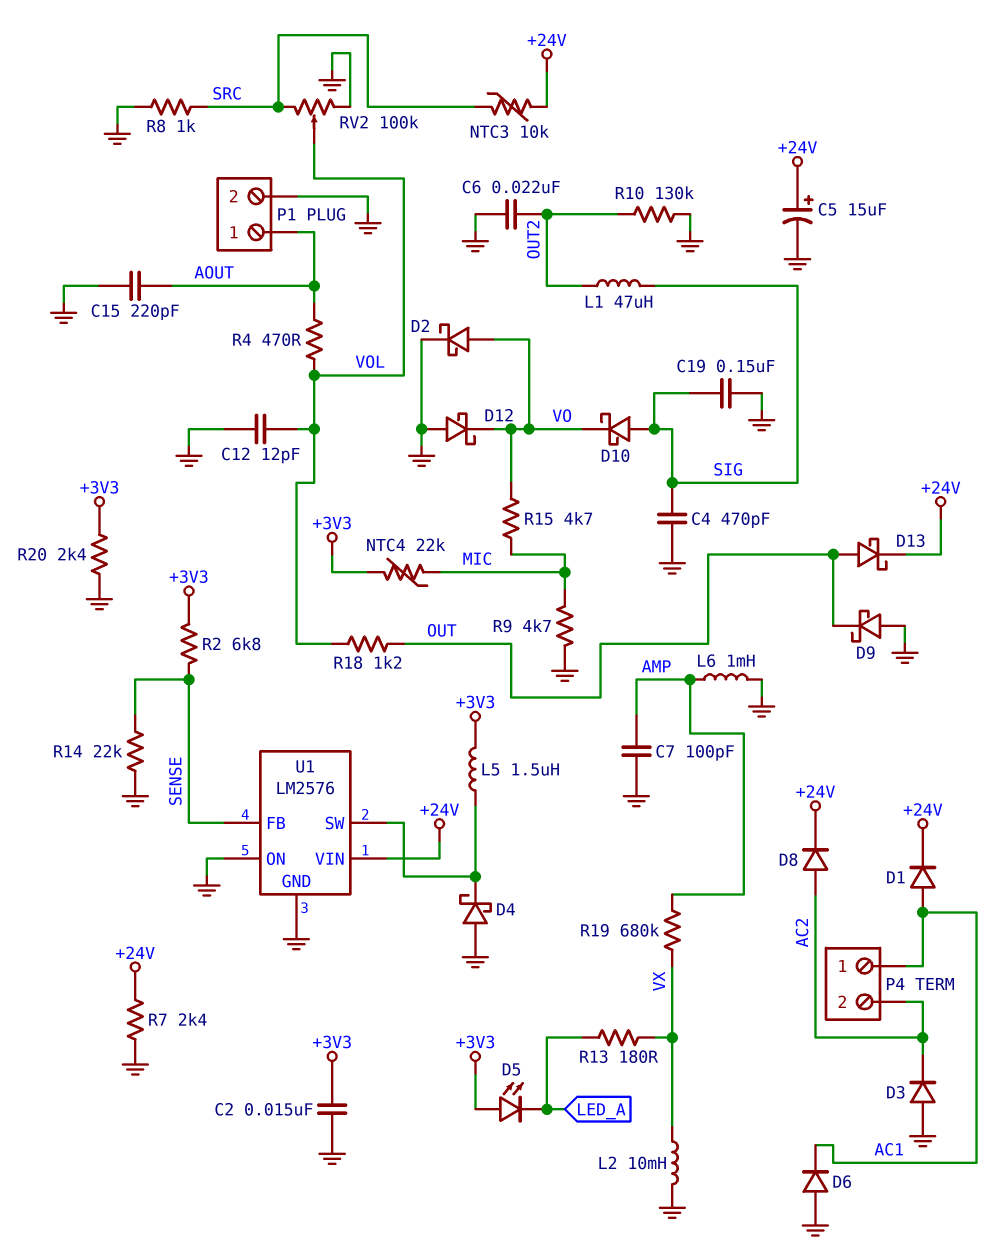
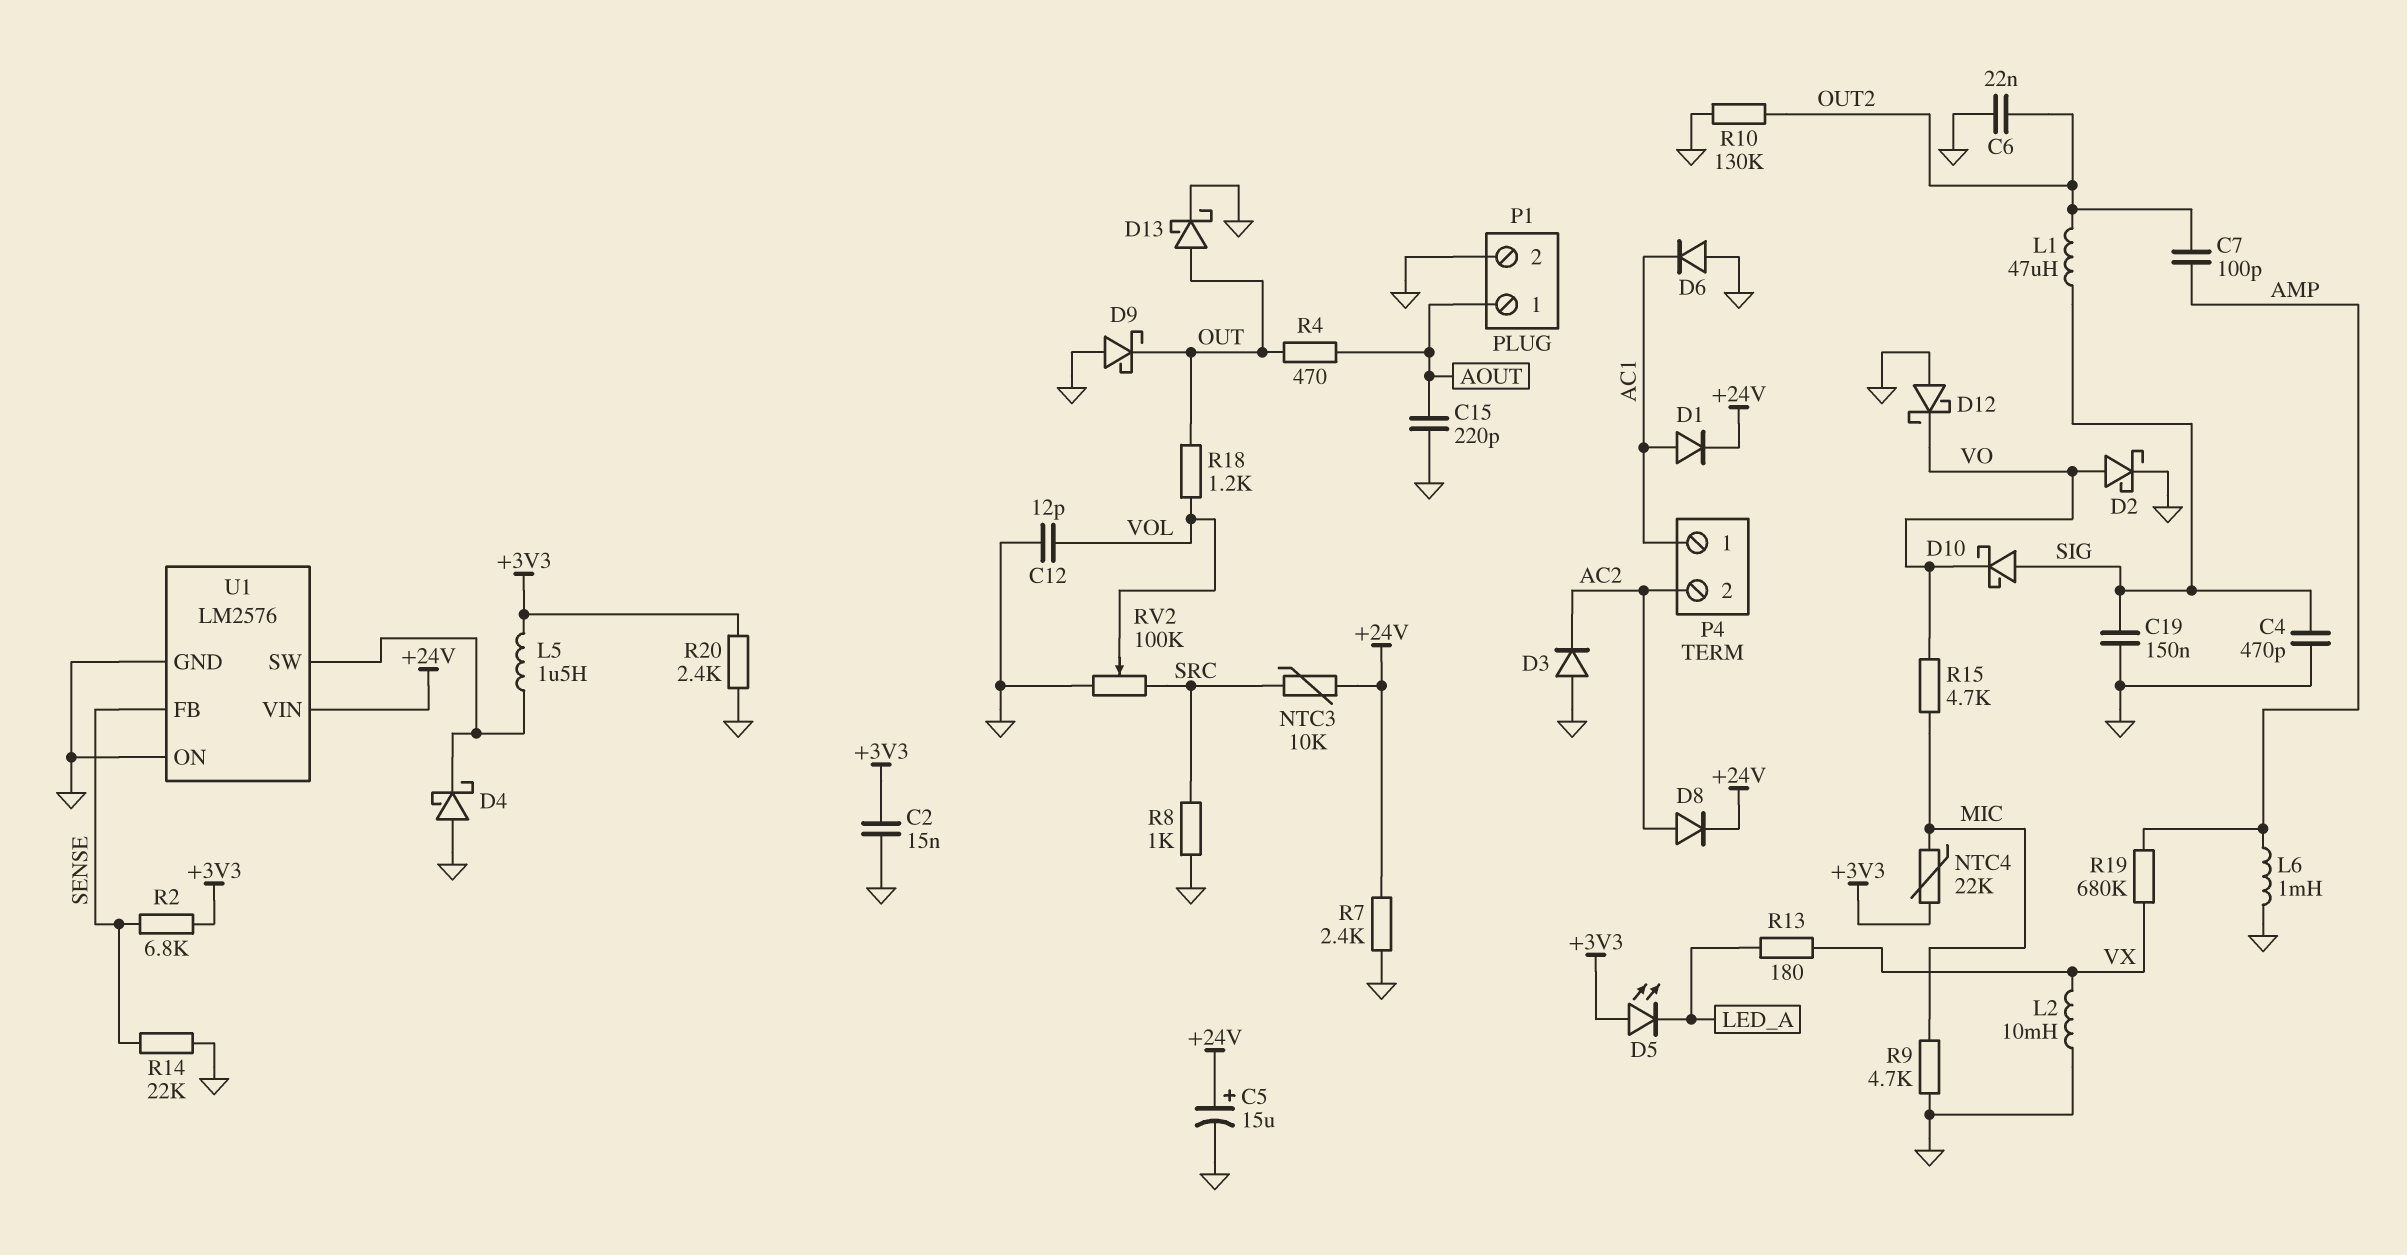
C7: 100pF (AMP, GND) -> 100pF (AMP, OUT2)
D13: schottky (A OUT, K +24V) -> schottky (A OUT, K GND)
R4: 470 (AOUT, VOL) -> 470 (AOUT, OUT)

